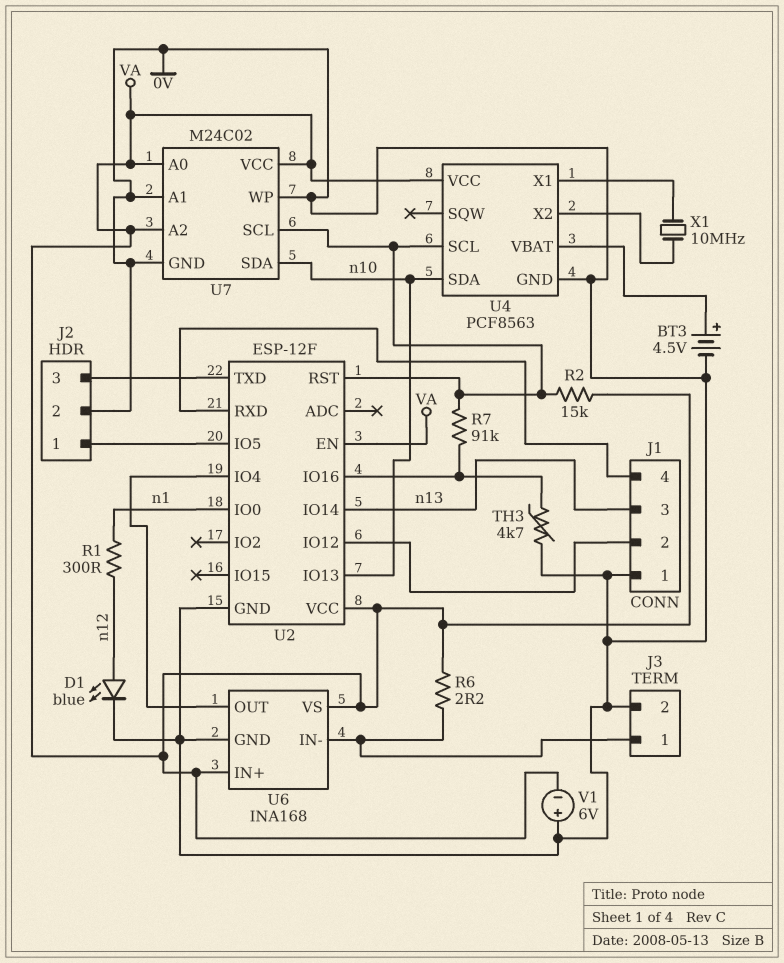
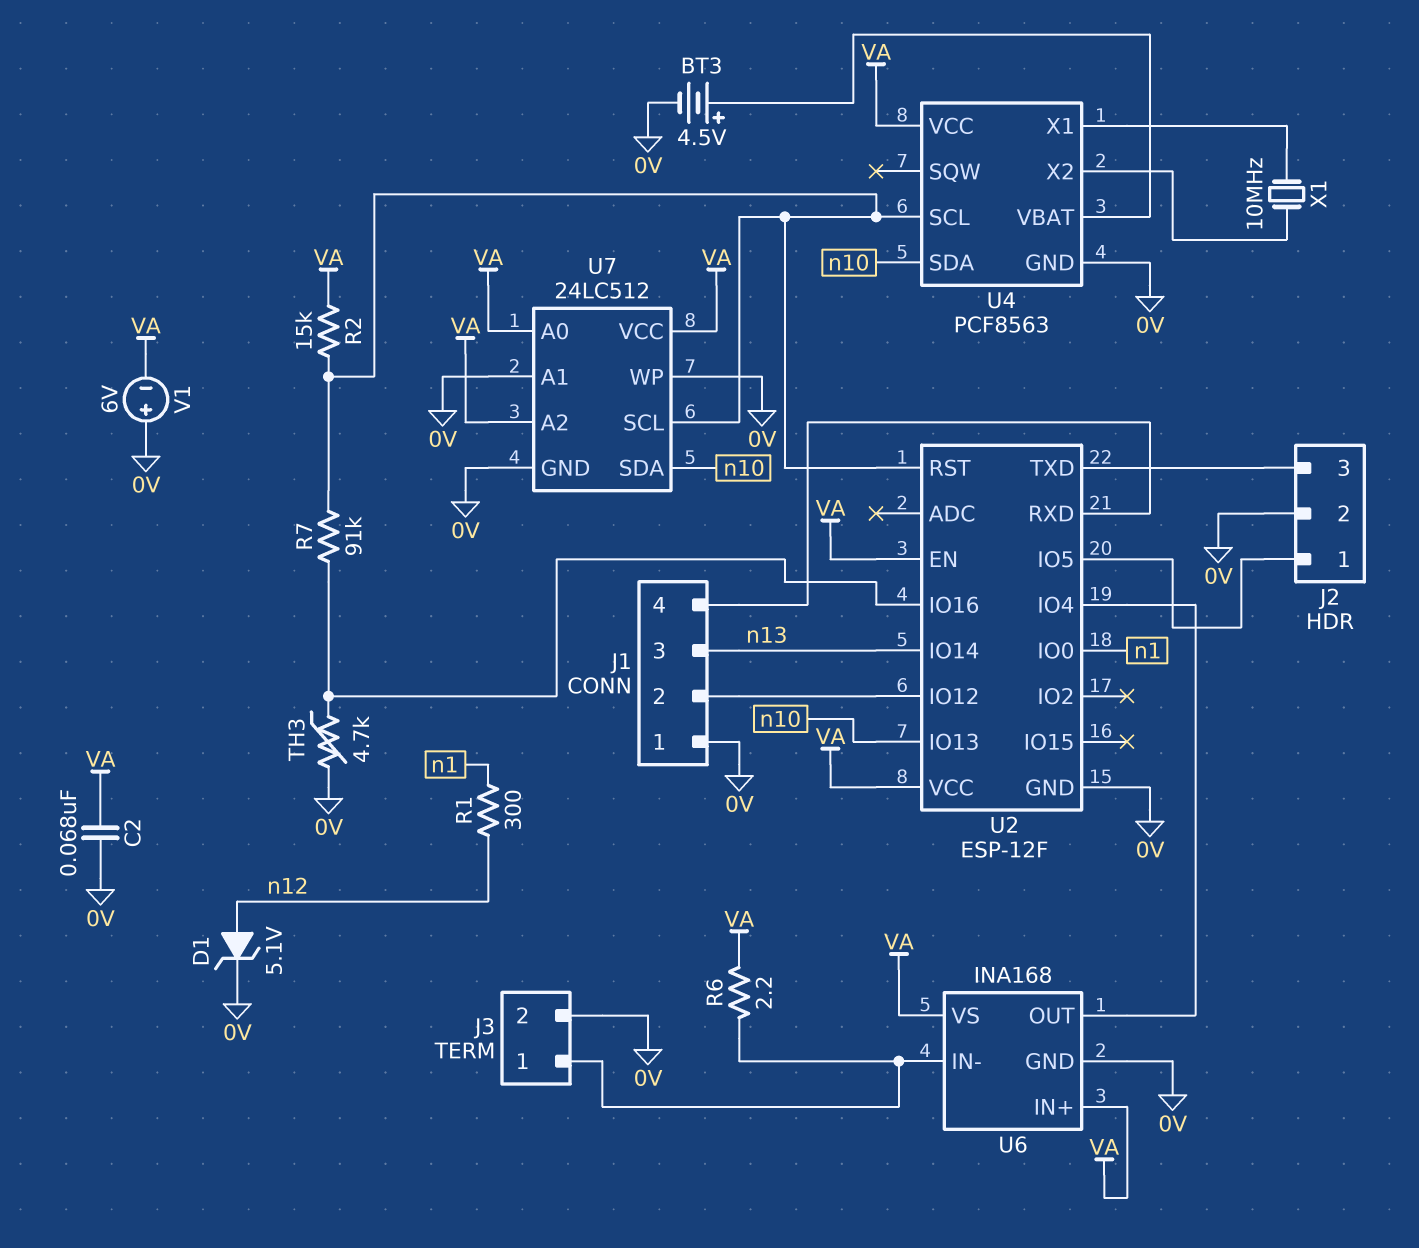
C2: none -> 68nF (0V, VA)
D1: LED blue (A n12, K 0V) -> zener 5.1V (A n12, K 0V)
U7: M24C02 -> 24LC512

